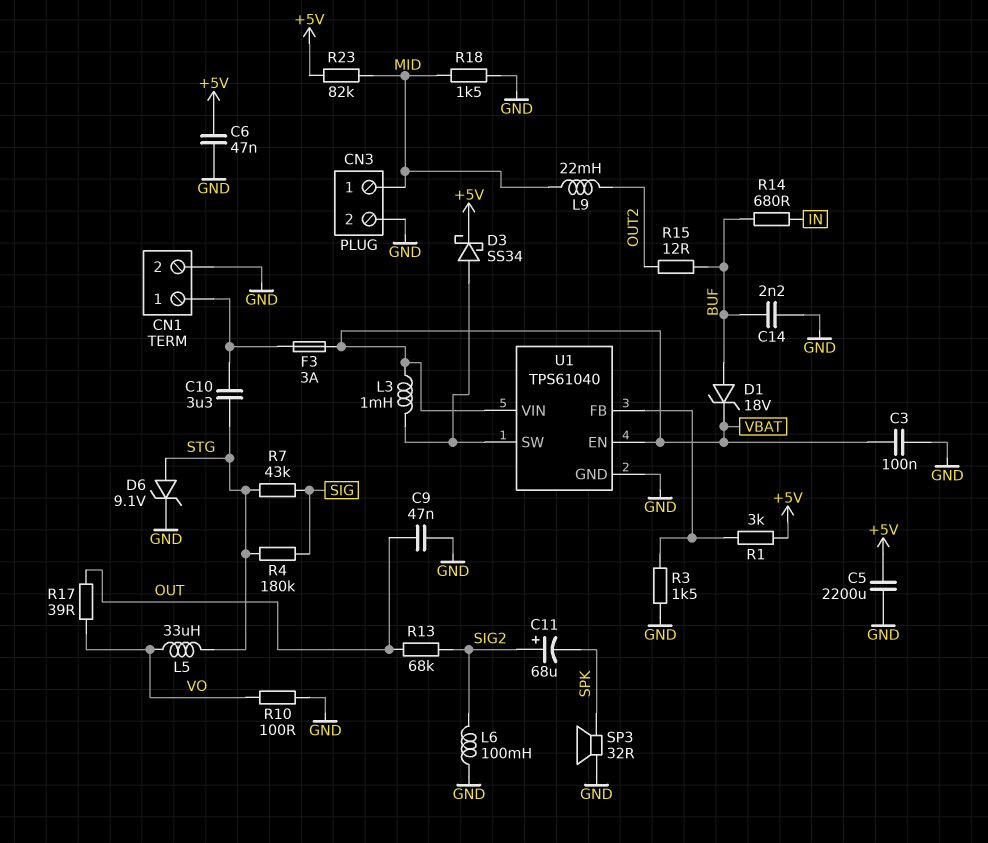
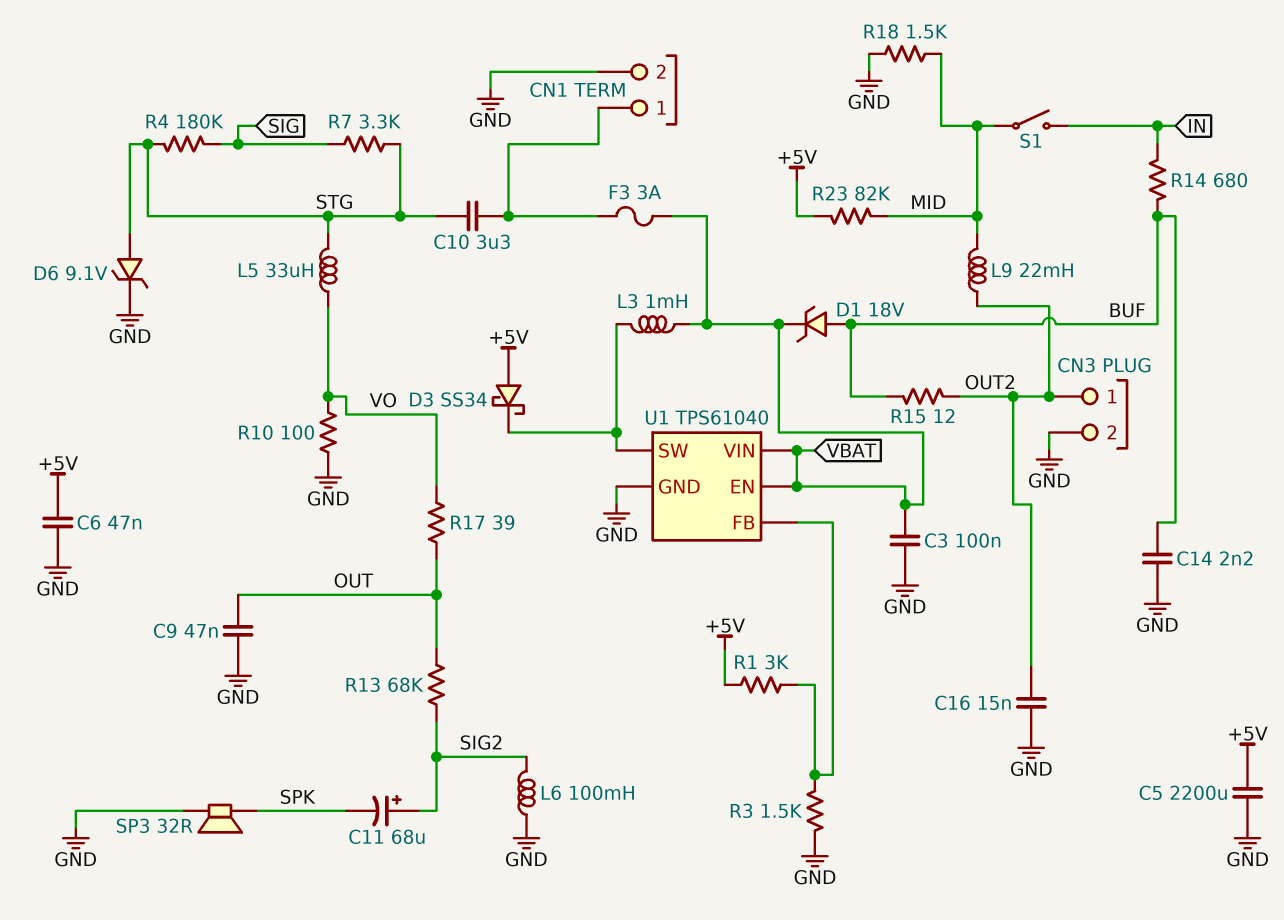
C16: none -> 15nF (GND, OUT2)
CN3 pin 1: MID -> OUT2
D3: schottky SS34 (A U1/SW, K +5V) -> schottky SS34 (A +5V, K U1/SW)
R7: 43k (SIG, STG) -> 3.3k (SIG, STG)
S1: none -> switch (IN, MID)

